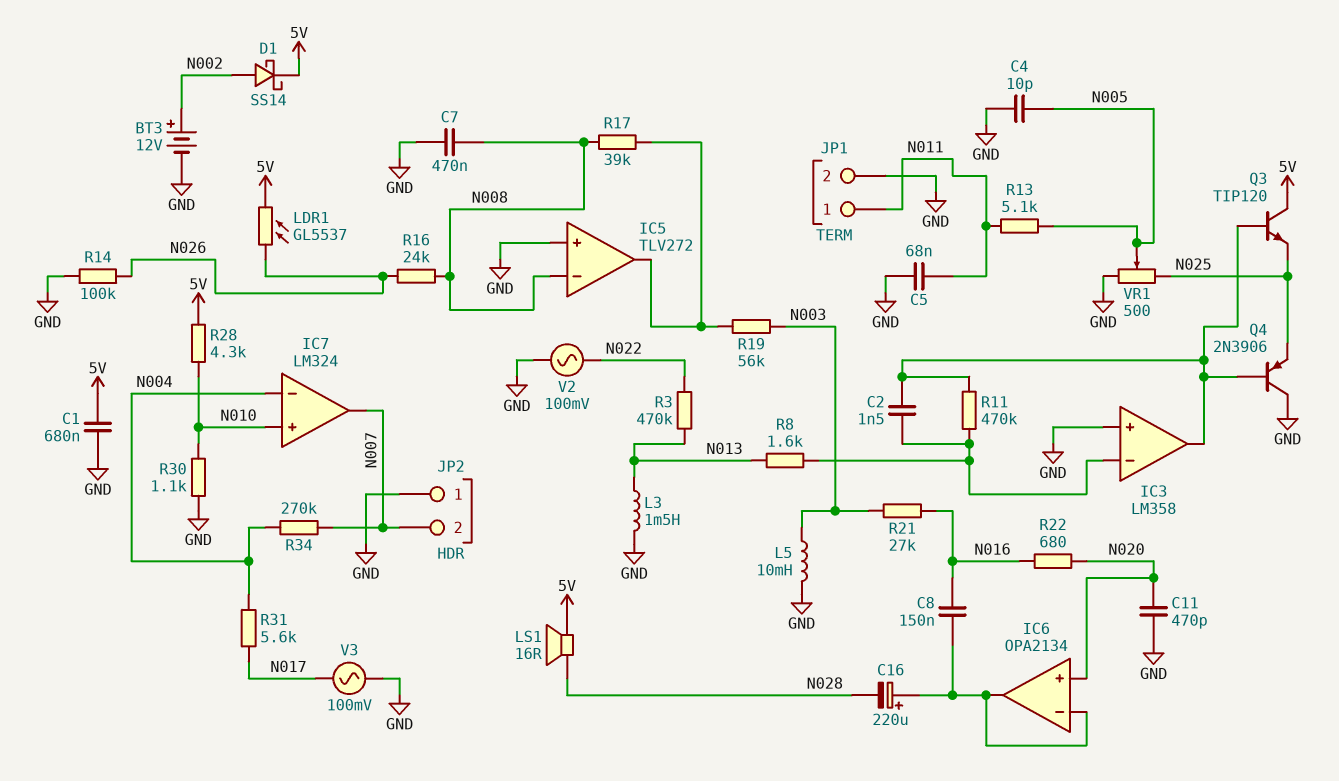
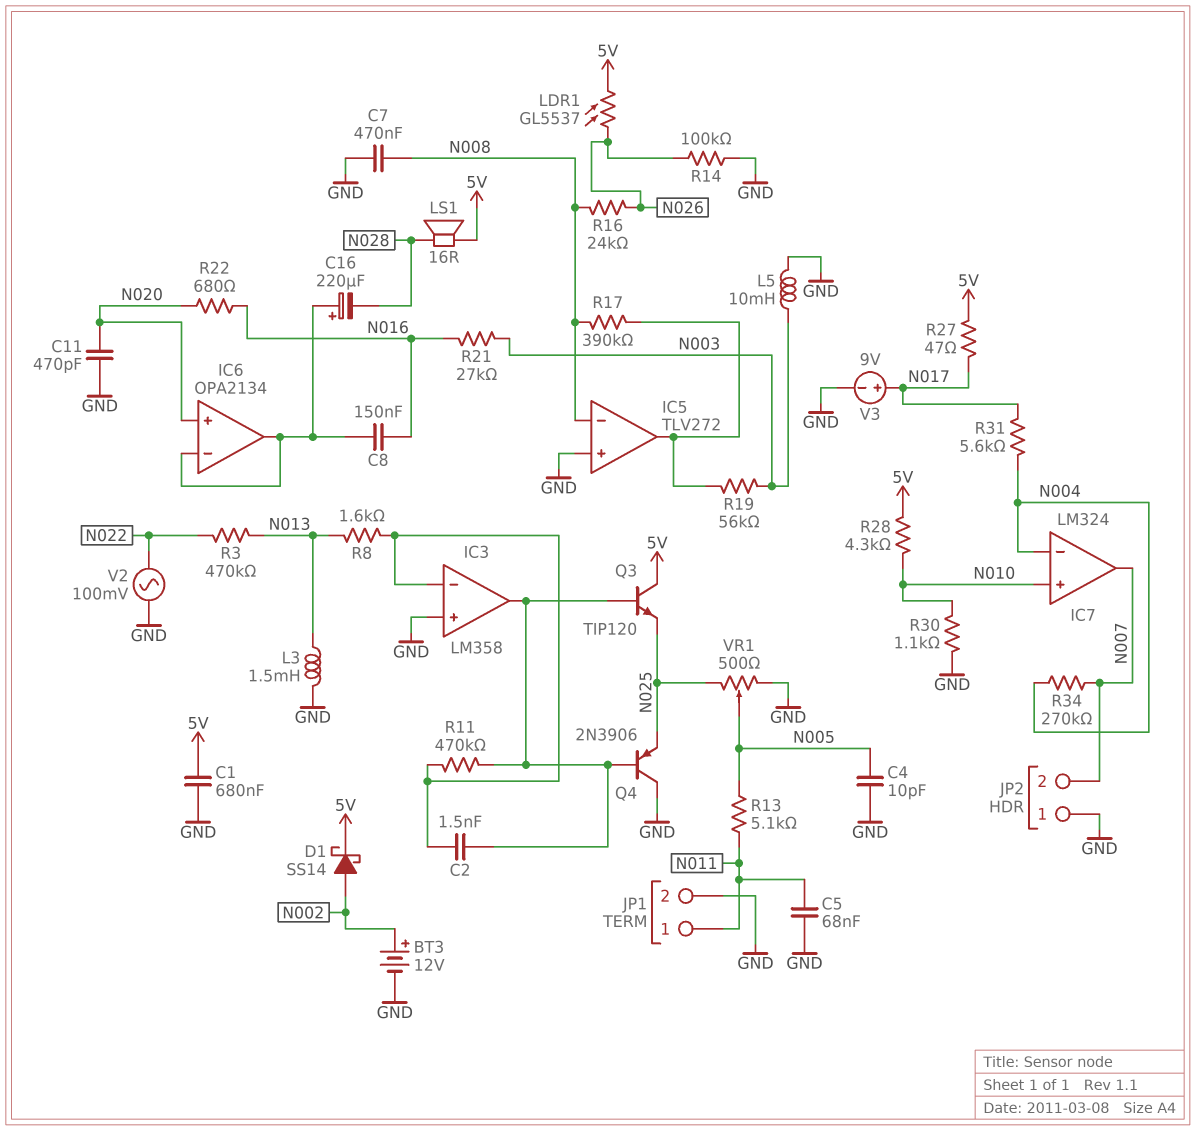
R17: 39k (IC5/out, N008) -> 390k (IC5/out, N008)
R27: none -> 47 (5V, N017)
V3: AC 100mV (GND, N017) -> 9V (plus N017, minus GND)

